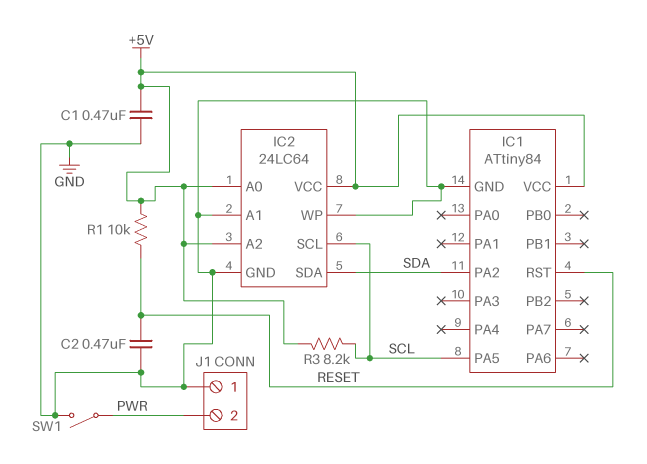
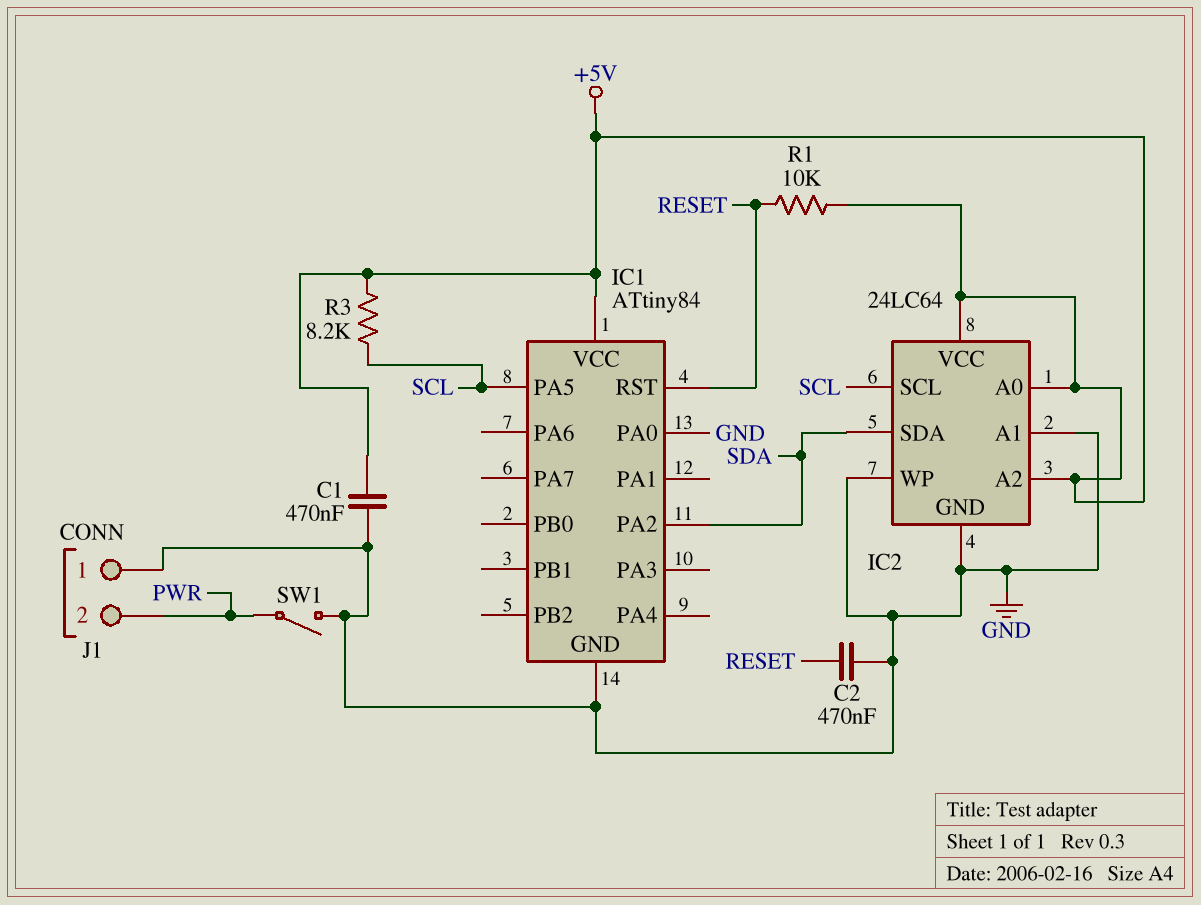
IC1 pin PA0: none -> GND

